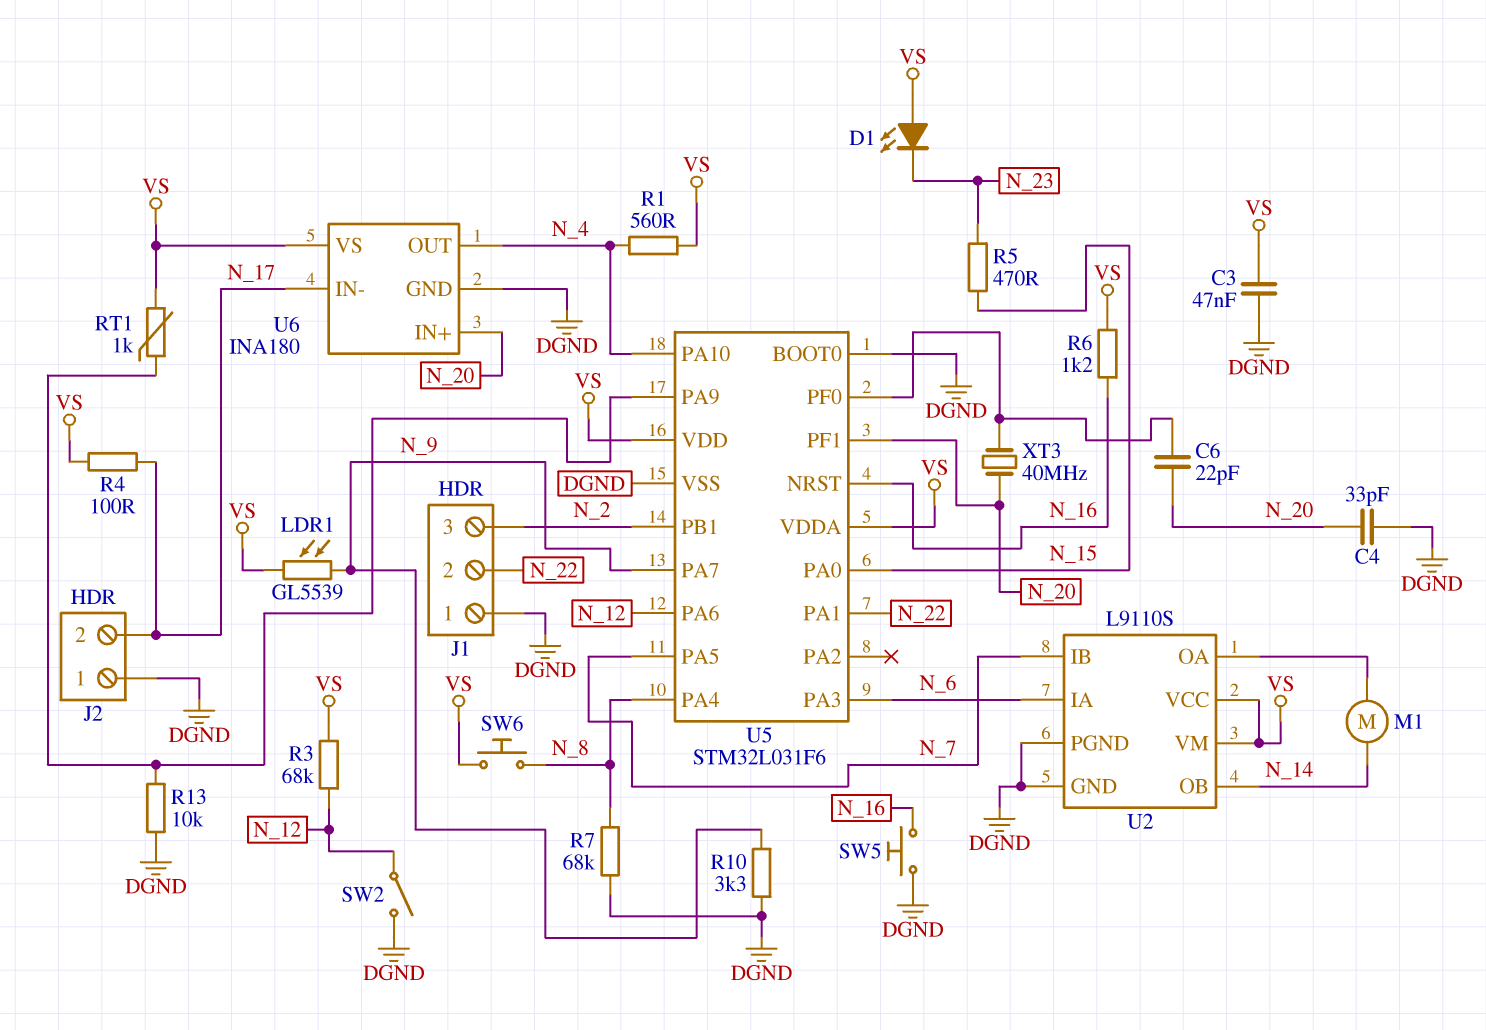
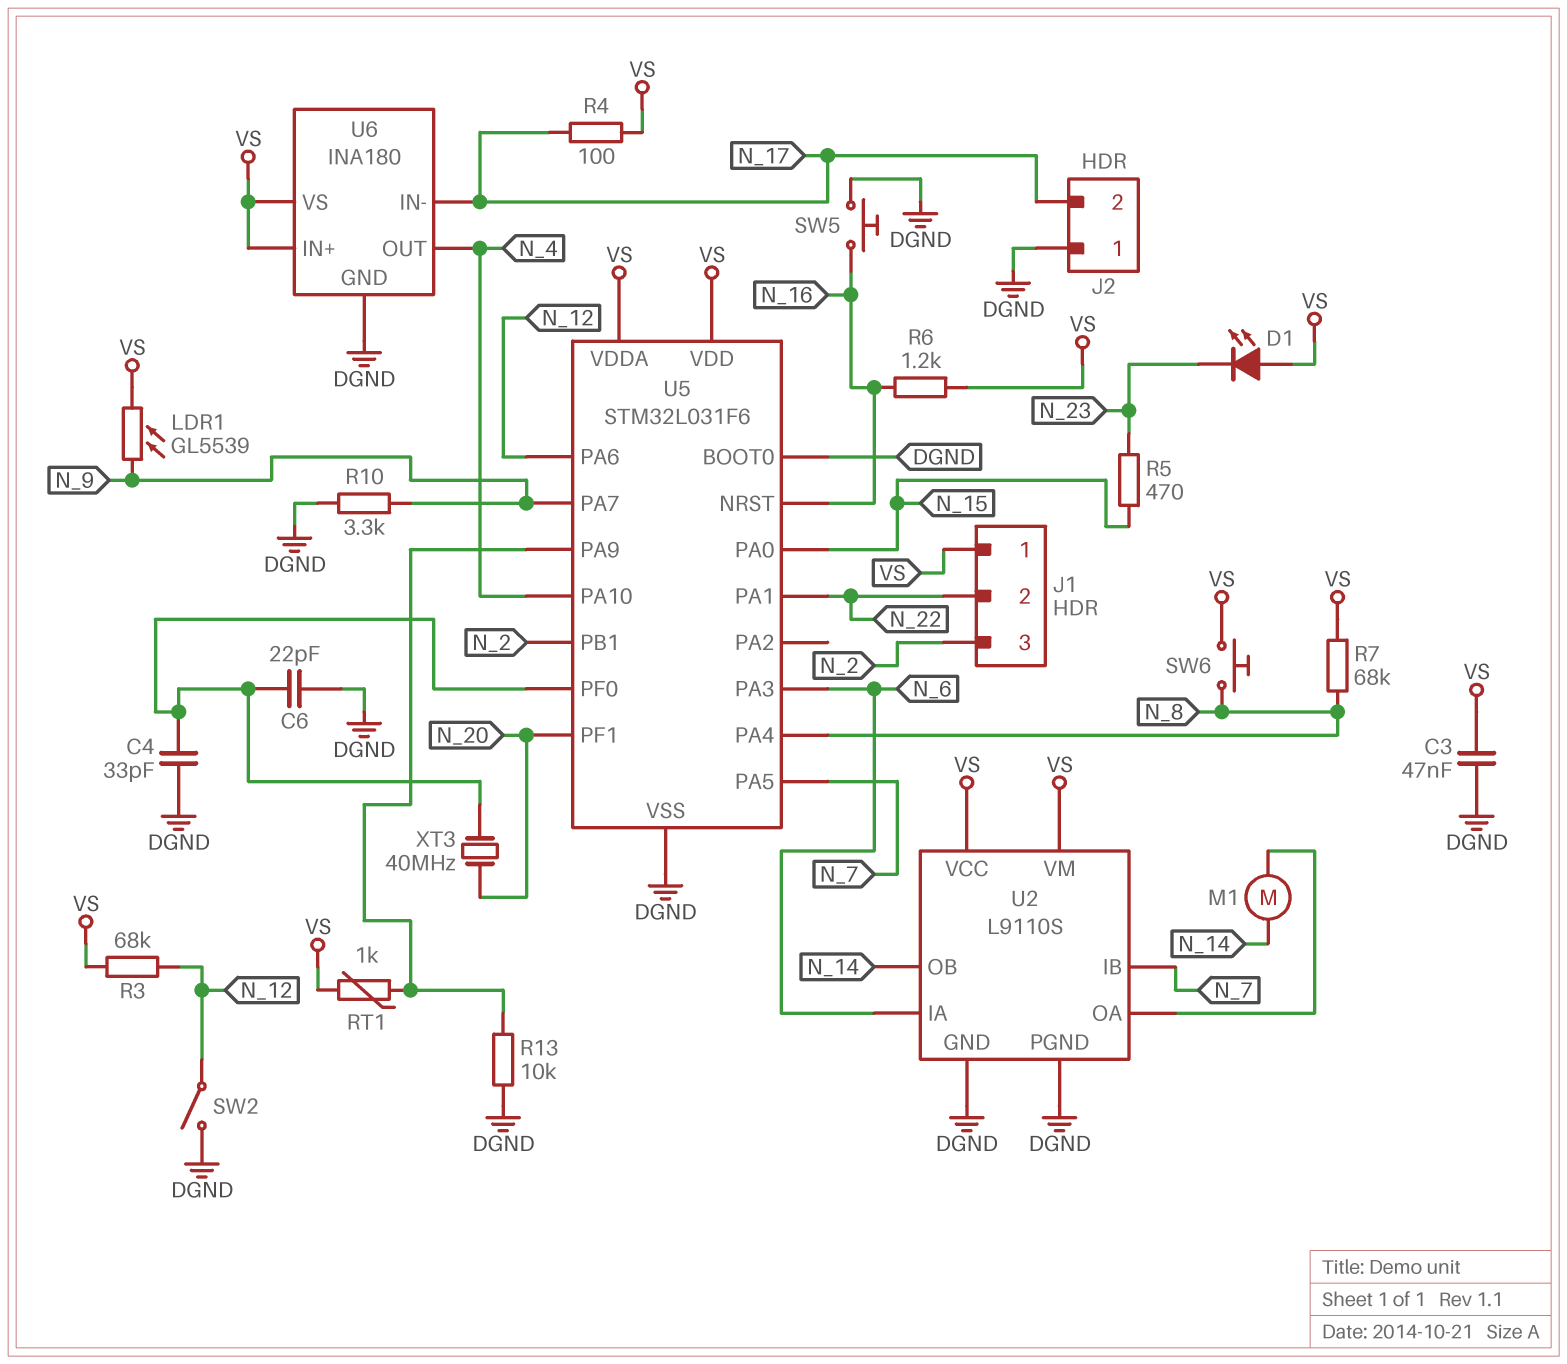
C4: 33pF (DGND, N_20) -> 33pF (DGND, U5/PF0)
C6: 22pF (N_20, U5/PF0) -> 22pF (DGND, U5/PF0)
J1 pin 1: DGND -> VS
R1: 560 (N_4, VS) -> none
R7: 68k (DGND, N_8) -> 68k (N_8, VS)
U6 pin IN+: N_20 -> VS

